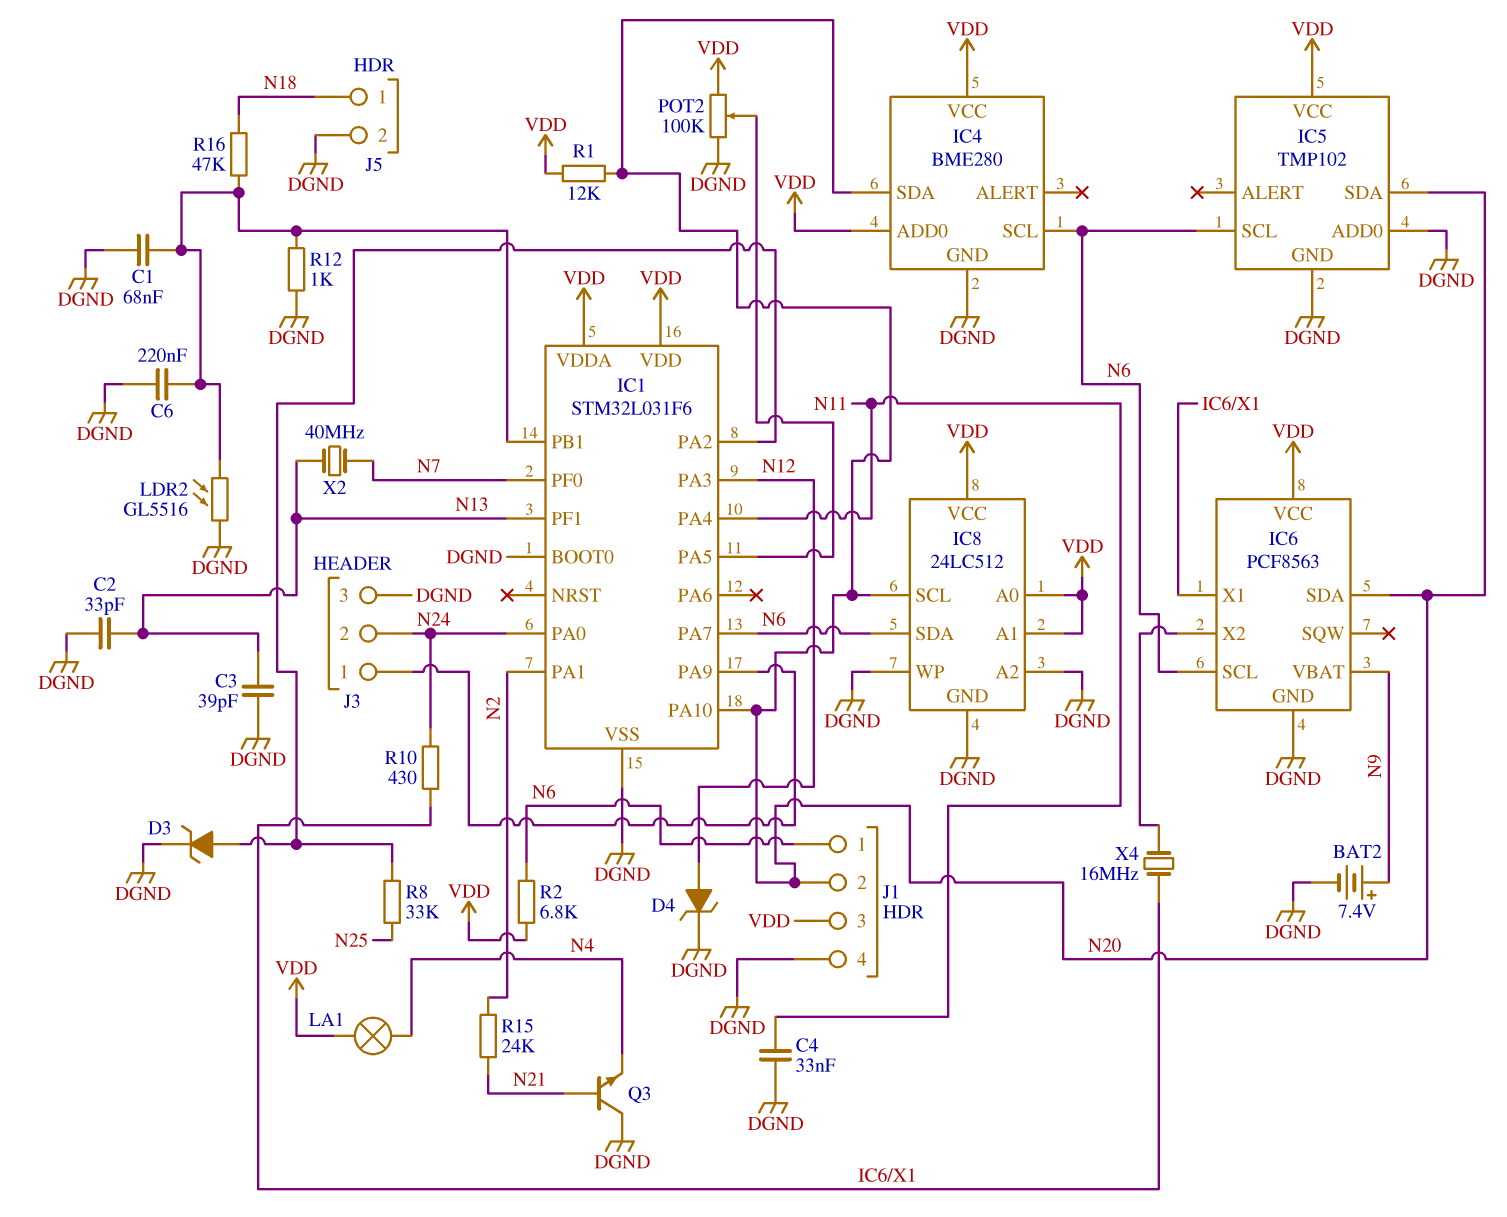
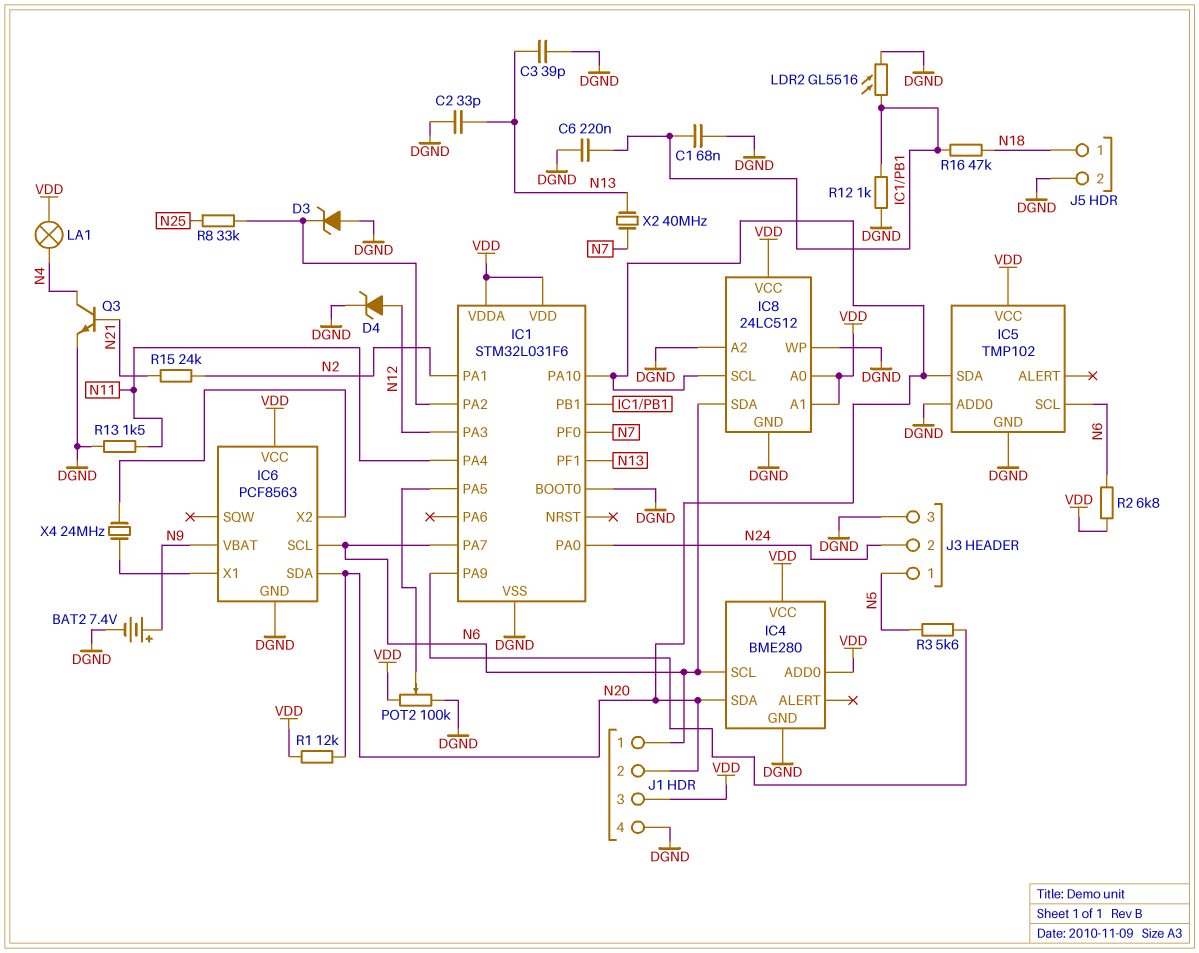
C4: 33nF (DGND, N11) -> none
D3: zener (A IC1/PA2, K DGND) -> zener (A DGND, K IC1/PA2)
J3 pin 1: IC1/PA9 -> N5
Q3: NPN (B N21, C DGND, E N4) -> NPN (B N21, C N4, E DGND)
R3: none -> 5.6k (IC1/PA9, N5)
R10: 430 (IC6/X1, N24) -> none
R13: none -> 1.5k (DGND, N11)
X4: 16MHz (IC6/X1, IC6/X2) -> 24MHz (IC6/X1, IC6/X2)

